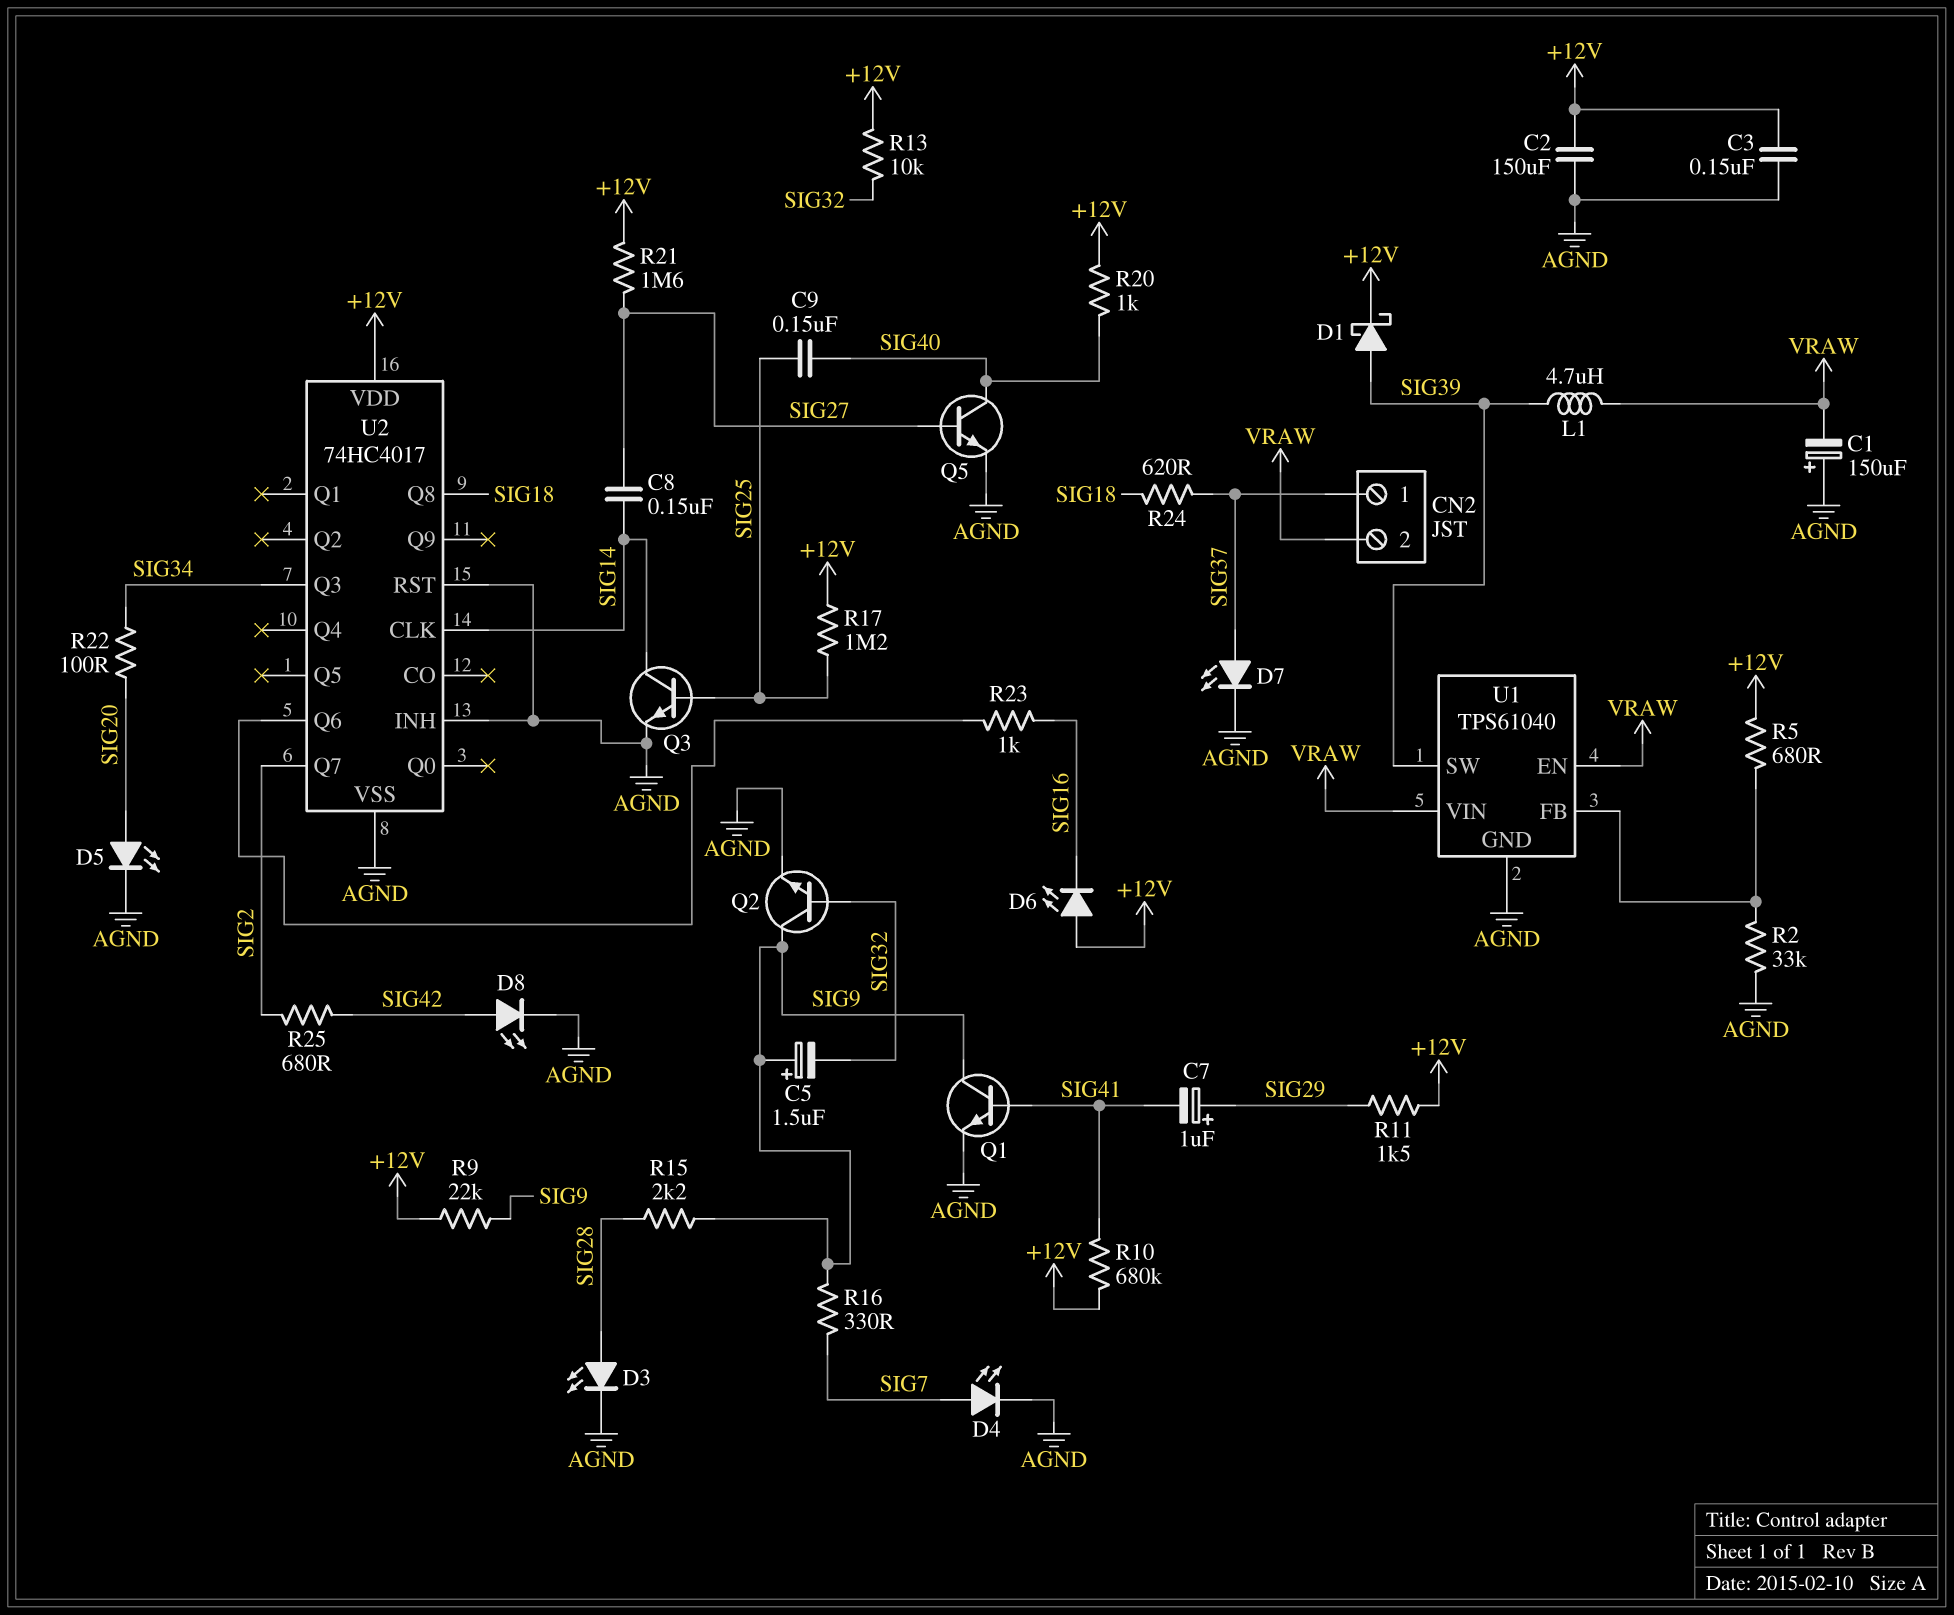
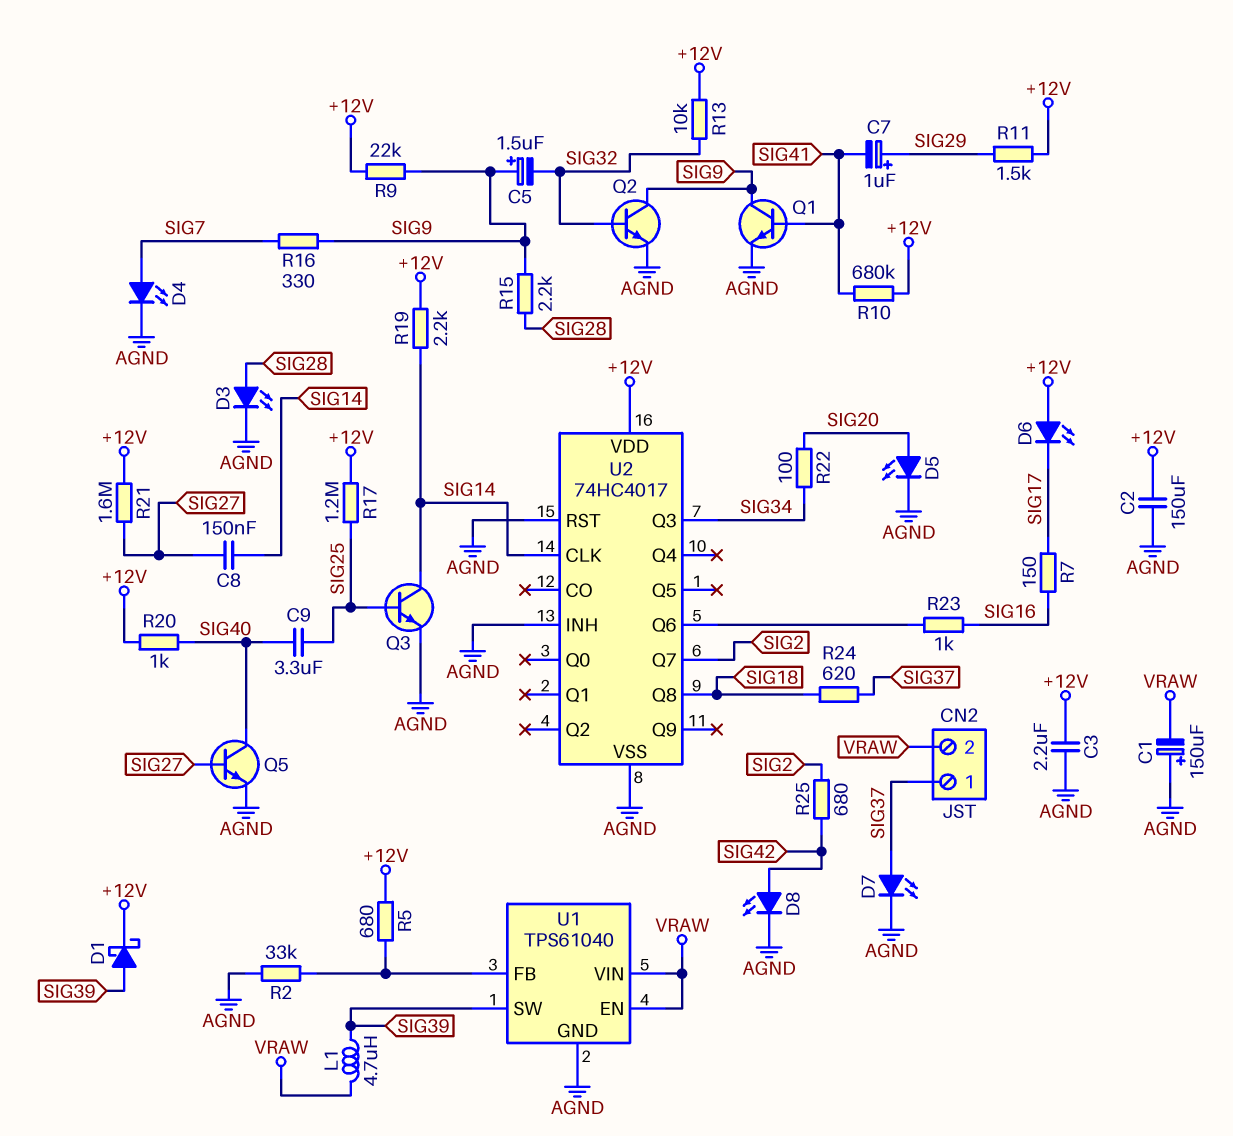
C3: 150nF (+12V, AGND) -> 2.2uF (+12V, AGND)
C9: 150nF (SIG25, SIG40) -> 3.3uF (SIG25, SIG40)
D6: LED (A +12V, K SIG16) -> LED (A +12V, K SIG17)
R7: none -> 150 (SIG16, SIG17)
R19: none -> 2.2k (+12V, SIG14)

